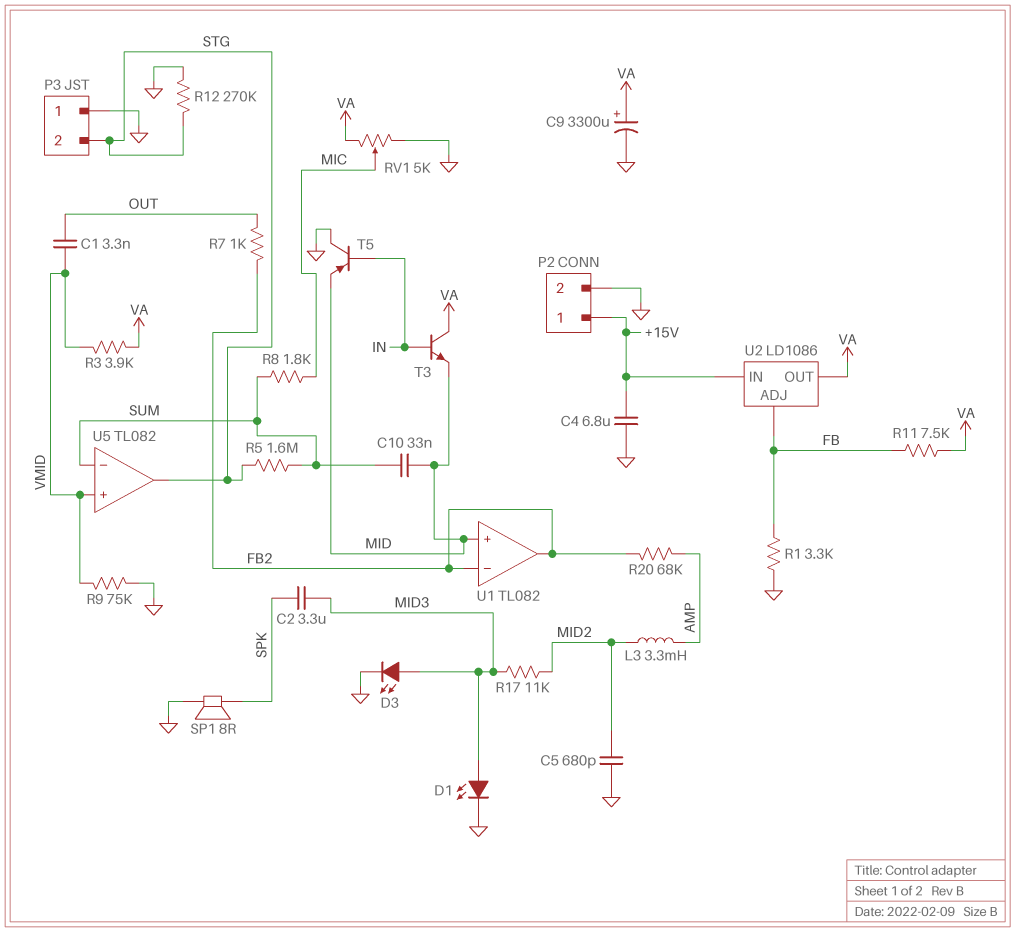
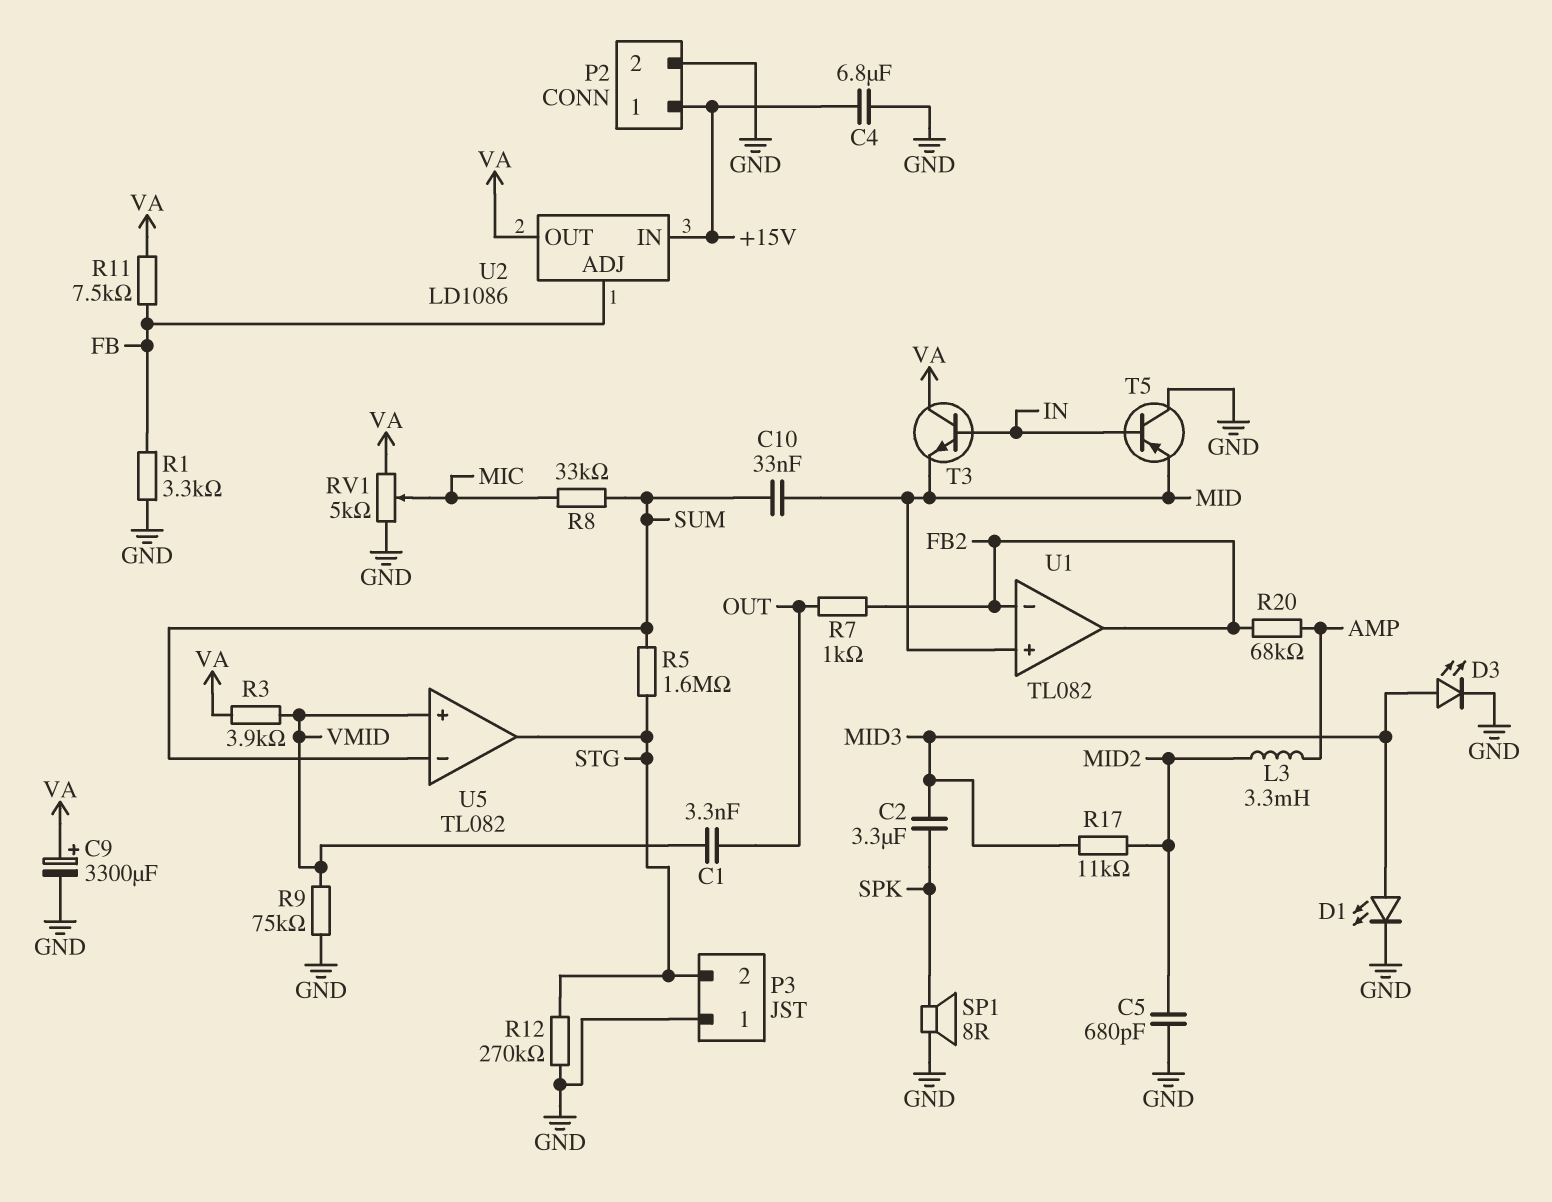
R8: 1.8k (MIC, SUM) -> 33k (MIC, SUM)

